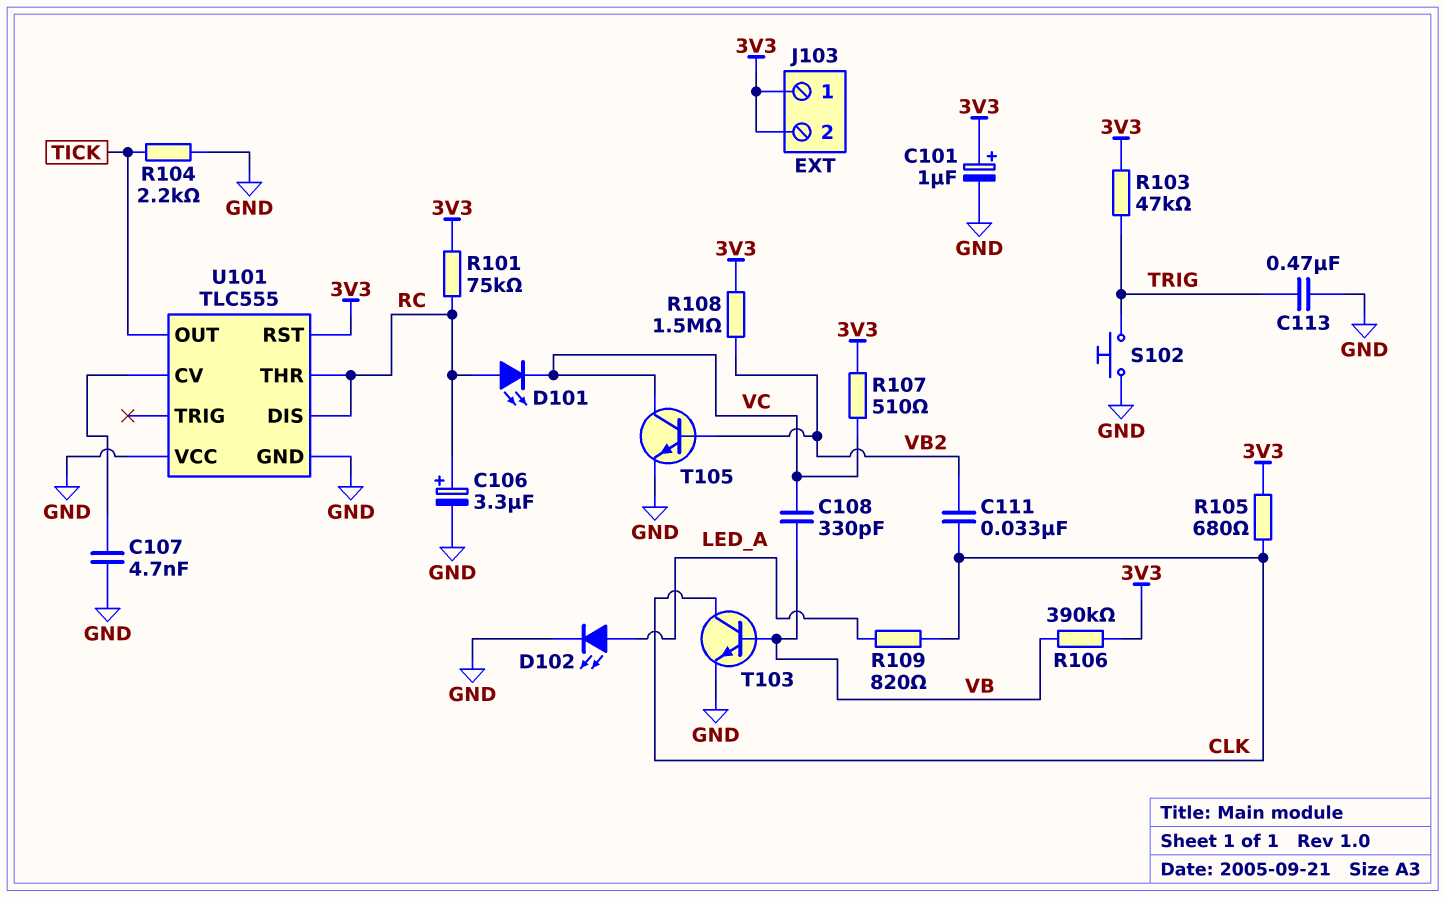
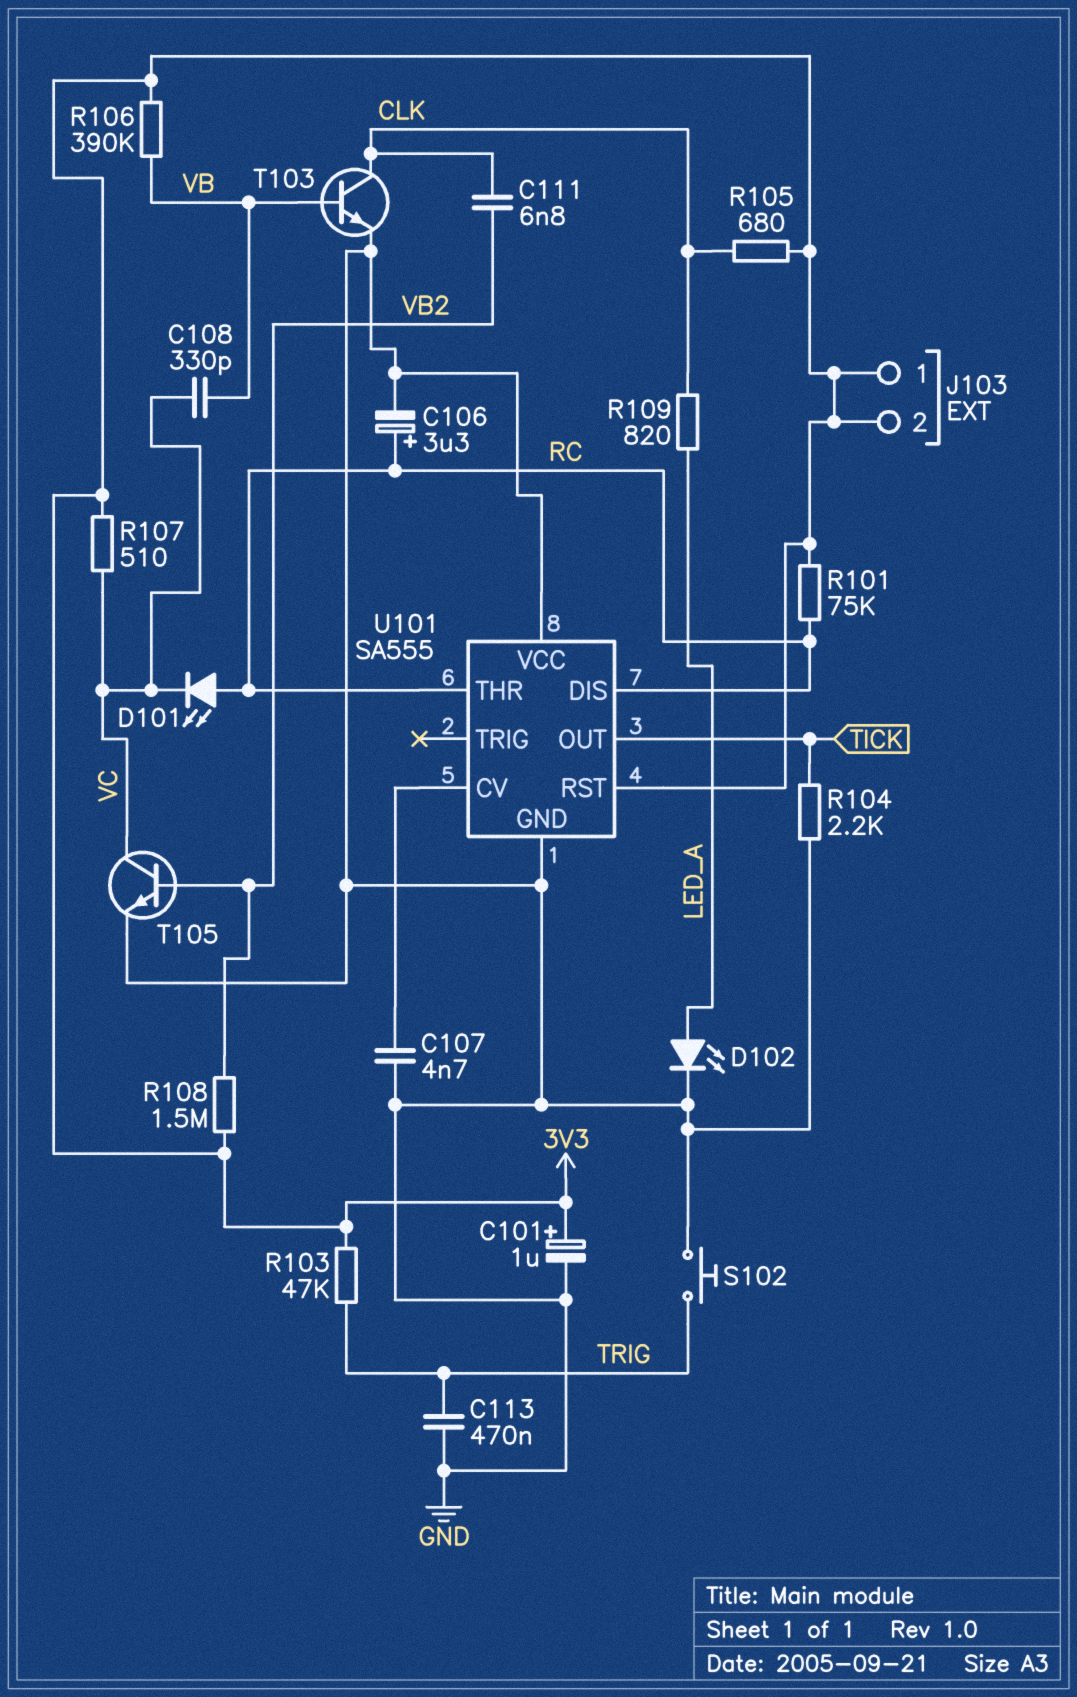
C111: 33nF (CLK, VB2) -> 6.8nF (CLK, VB2)
U101: TLC555 -> SA555

